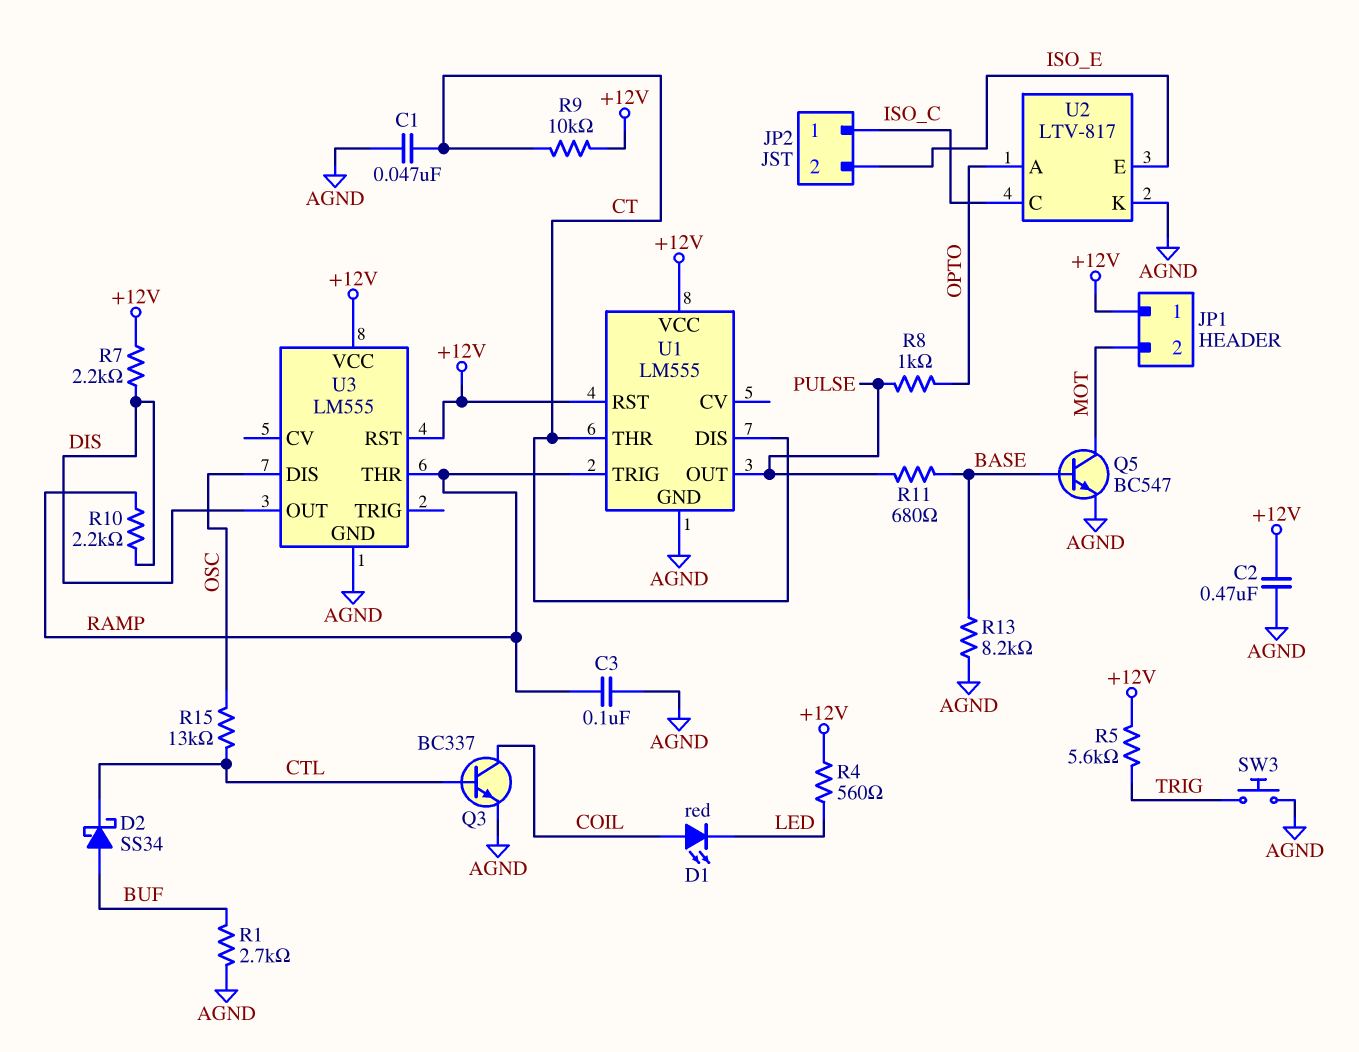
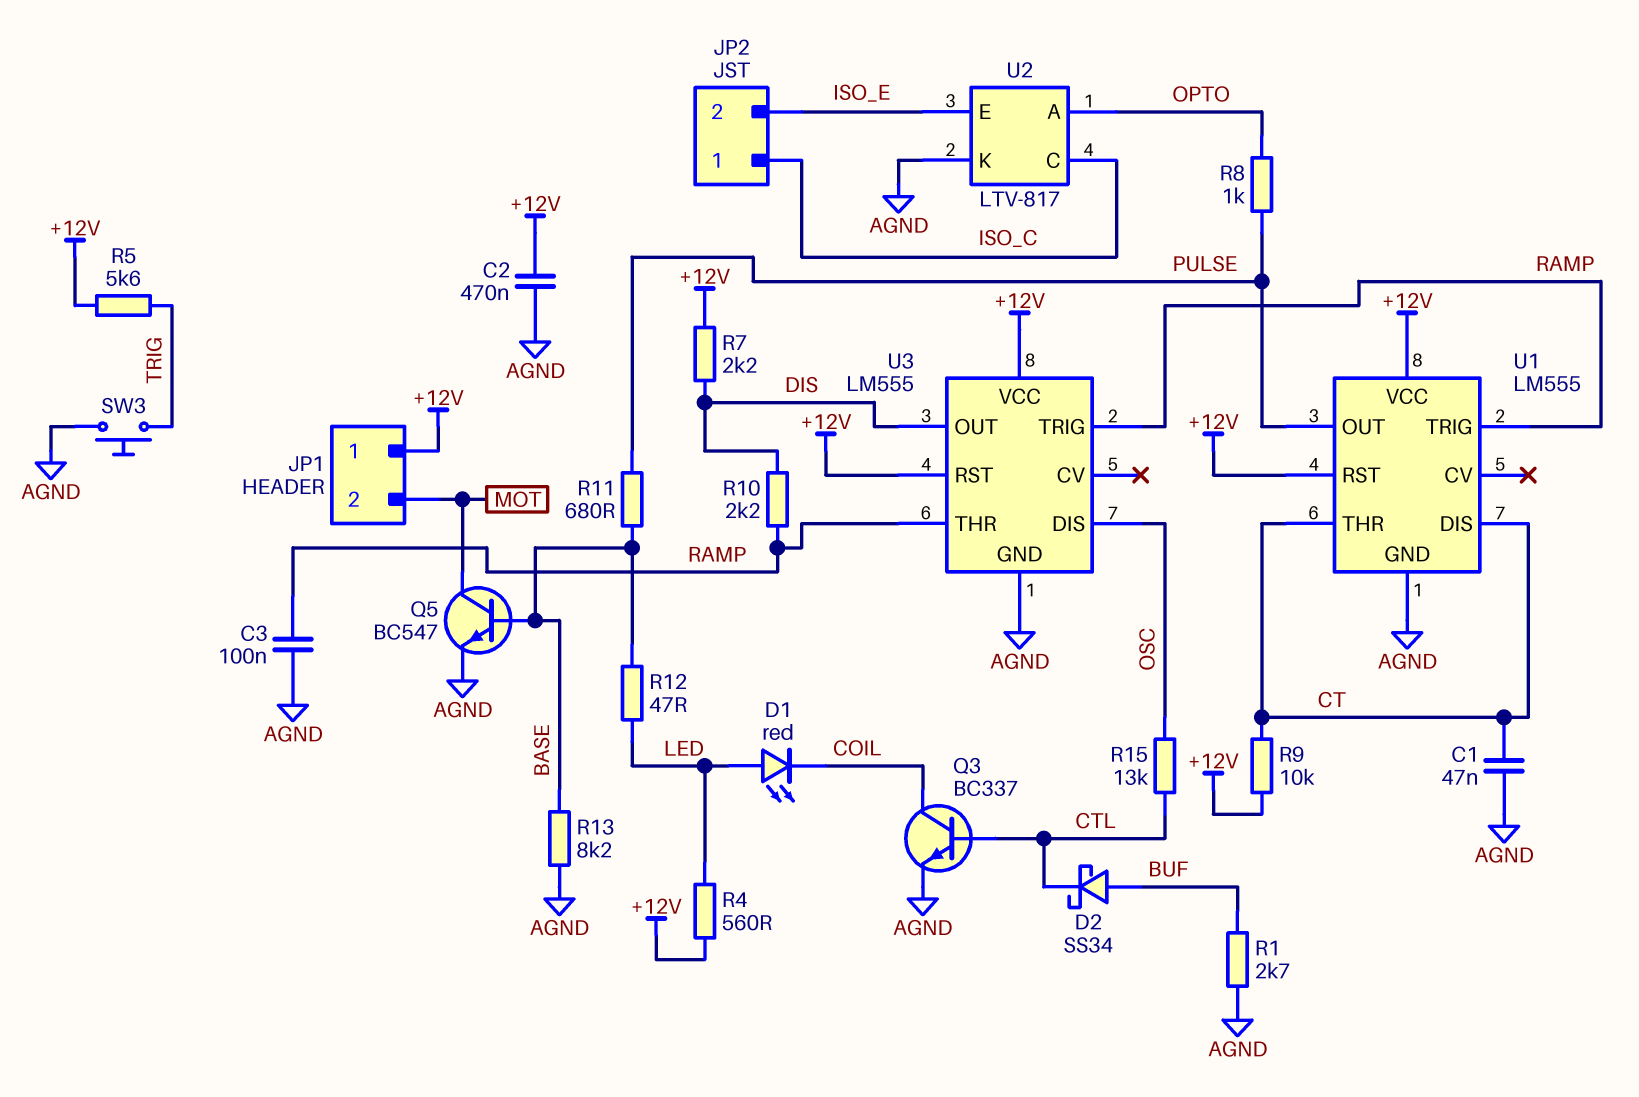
D1: LED red (A COIL, K LED) -> LED red (A LED, K COIL)
R12: none -> 47 (BASE, LED)
U3 pin TRIG: none -> RAMP

